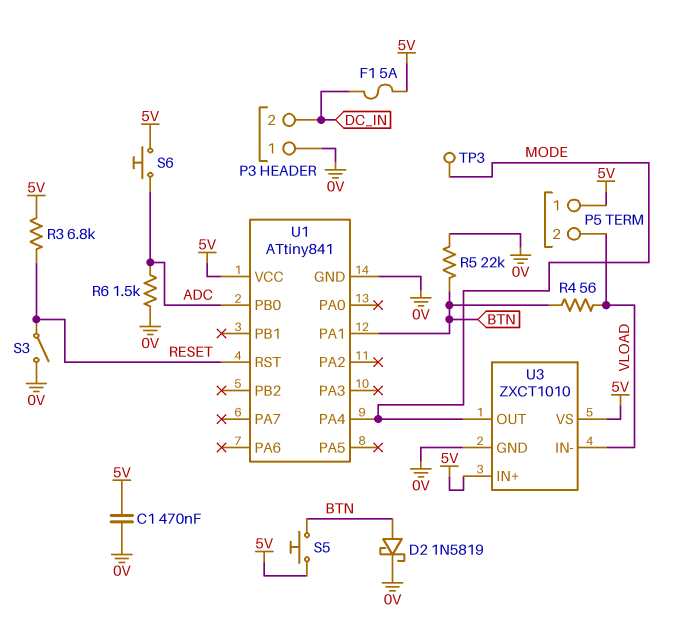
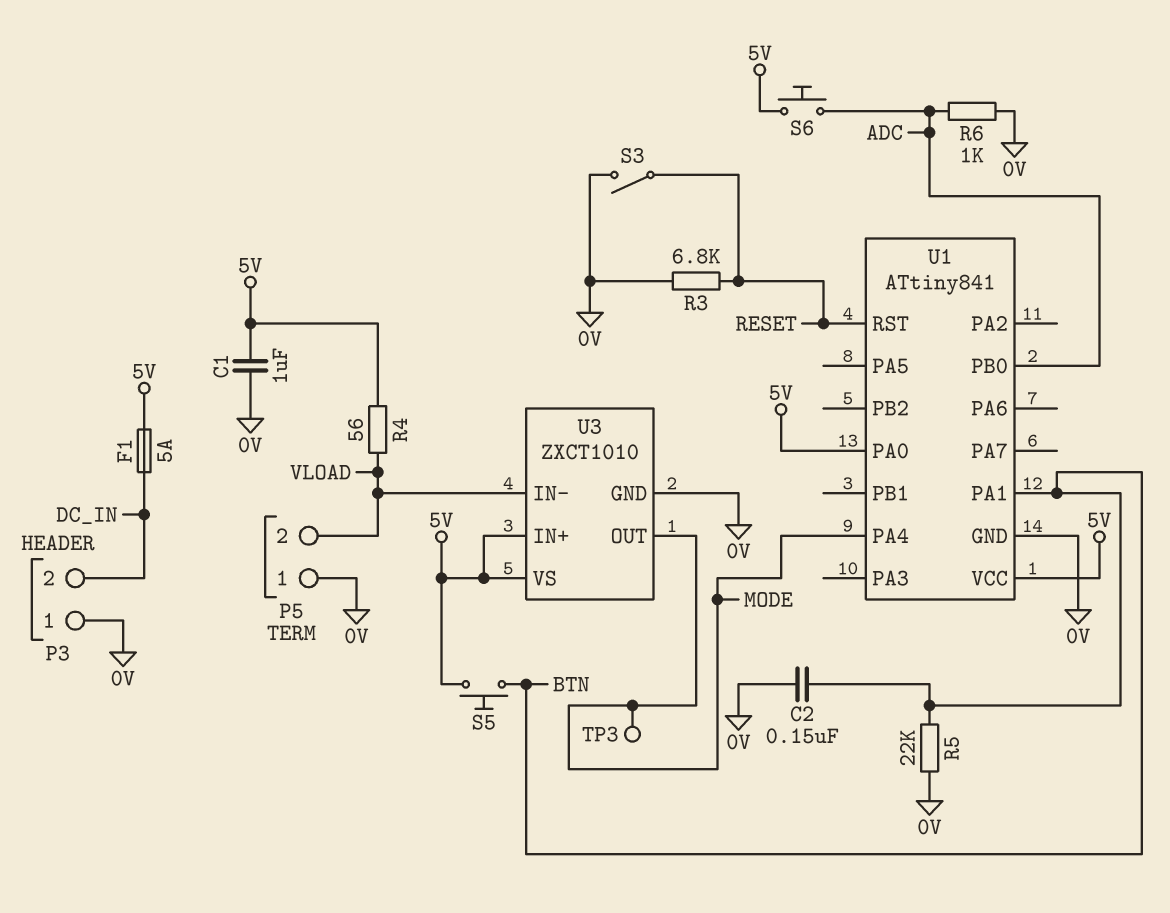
C1: 470nF (0V, 5V) -> 1uF (0V, 5V)
C2: none -> 150nF (0V, BTN)
D2: schottky 1N5819 (A BTN, K 0V) -> none
P5 pin 1: 5V -> 0V
R3: 6.8k (5V, RESET) -> 6.8k (0V, RESET)
R4: 56 (BTN, VLOAD) -> 56 (5V, VLOAD)
R6: 1.5k (0V, ADC) -> 1k (0V, ADC)
U1 pin PA0: none -> 5V

